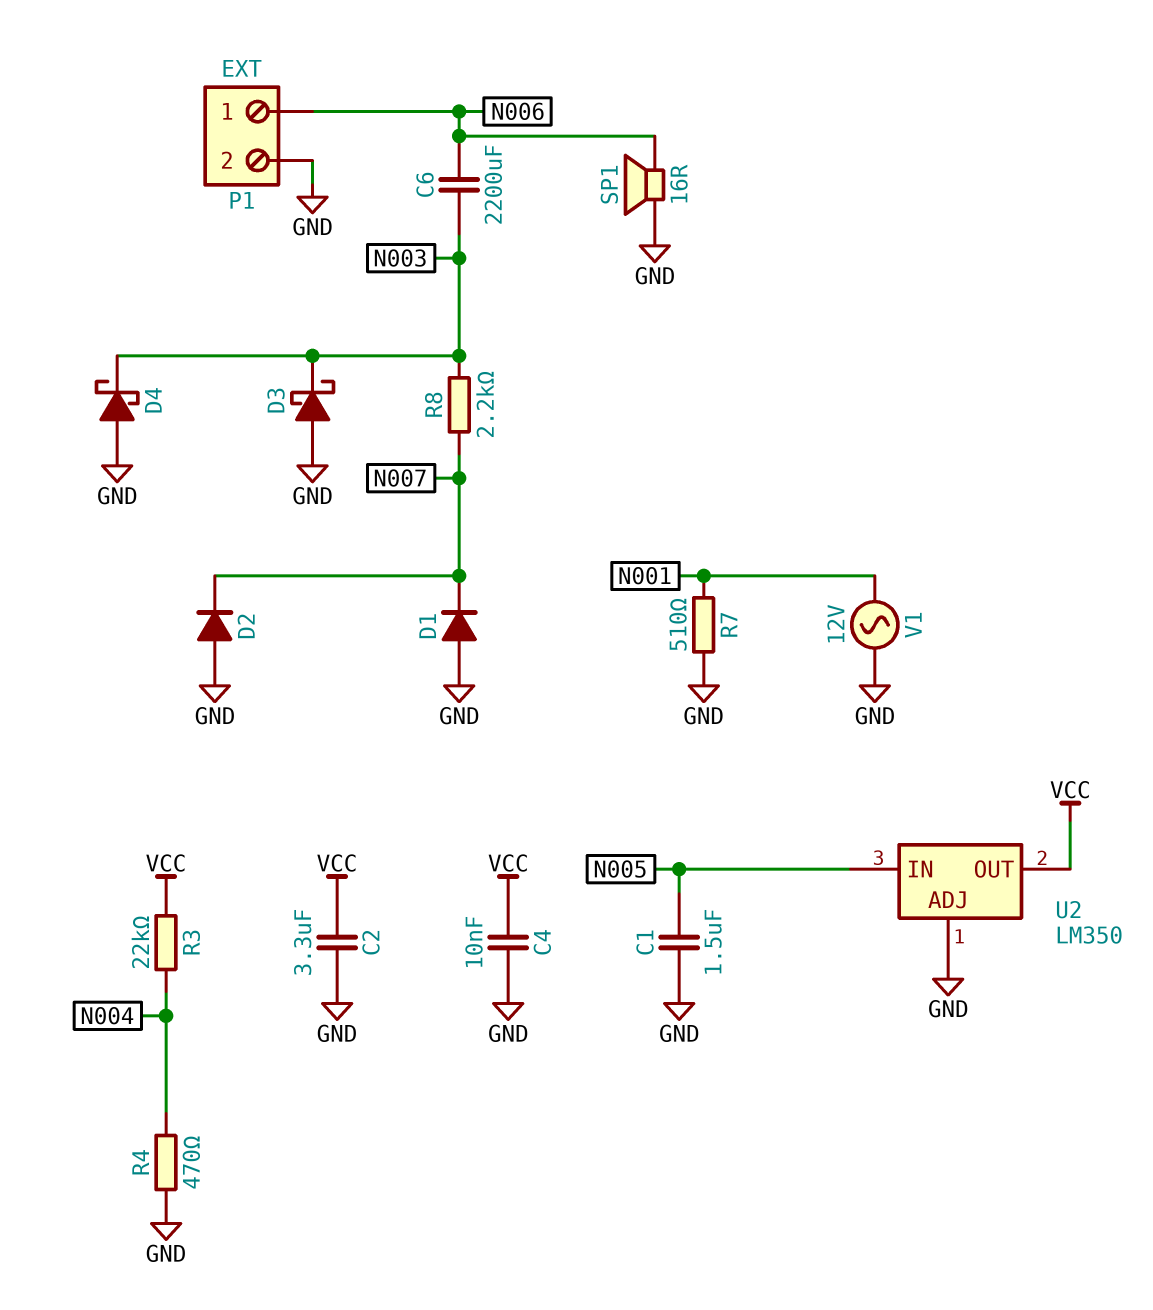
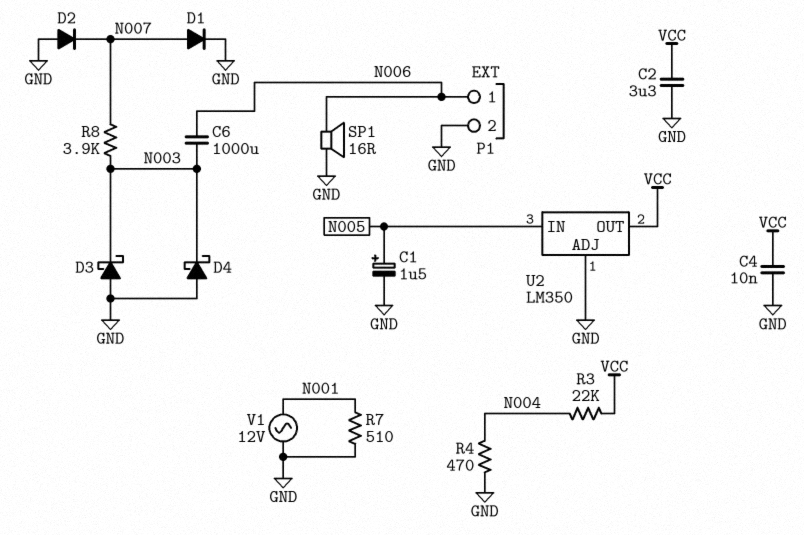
C1: 1.5uF (GND, N005) -> 1.5uF (plus N005, minus GND)
C6: 2200uF (N003, N006) -> 1000uF (N003, N006)
D1: diode (A GND, K N007) -> diode (A N007, K GND)
R8: 2.2k (N003, N007) -> 3.9k (N003, N007)

